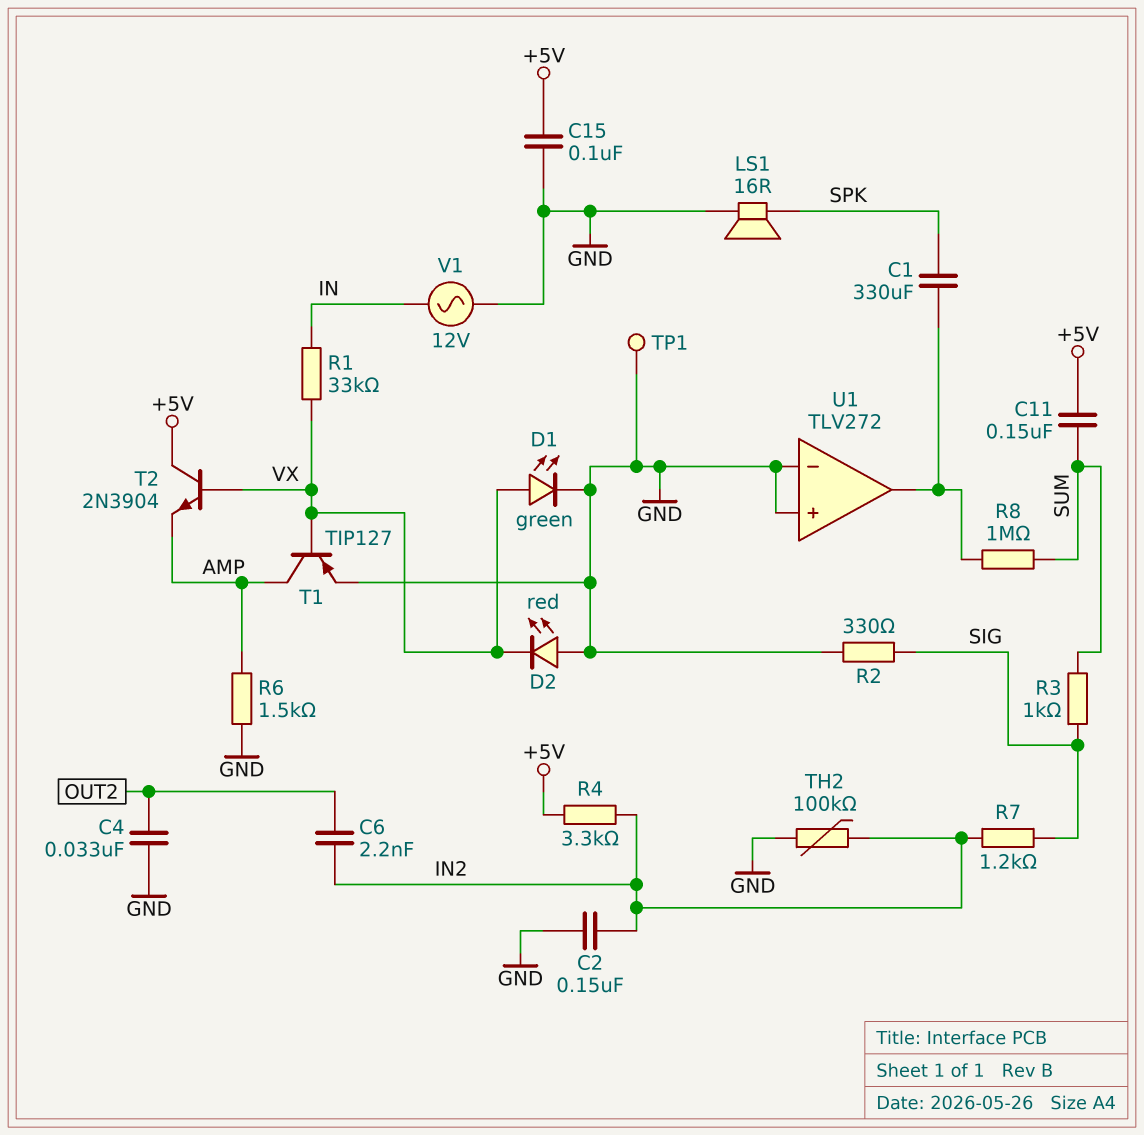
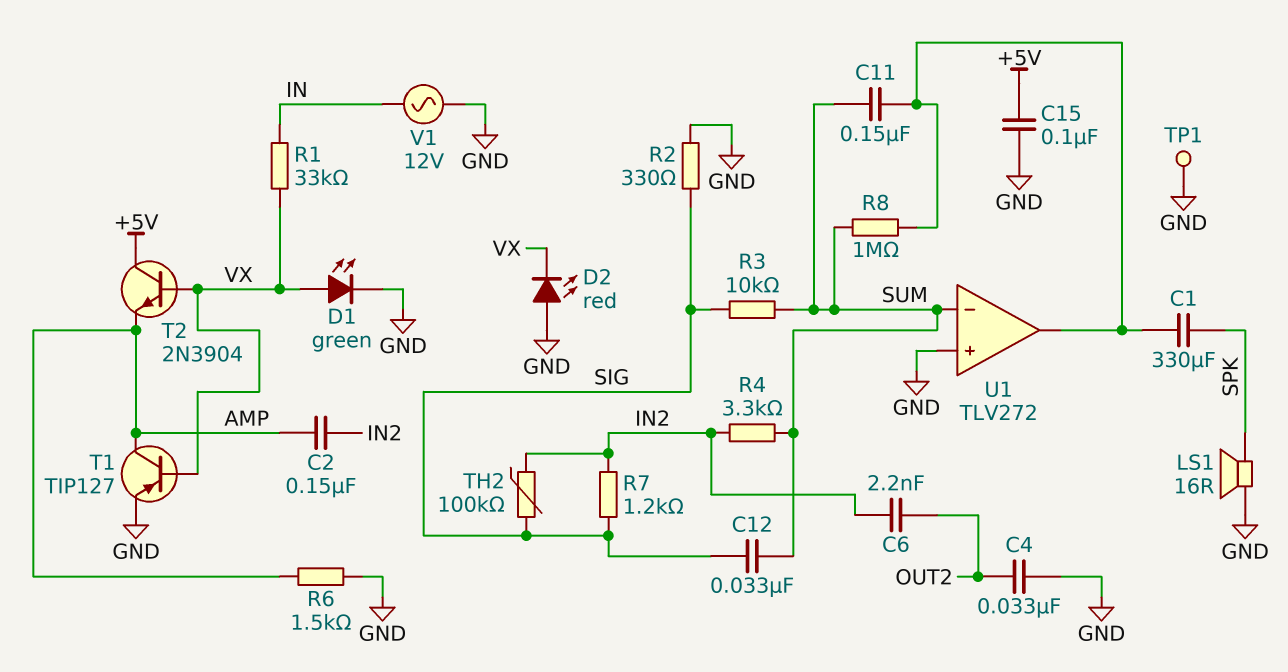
C2: 150nF (GND, IN2) -> 150nF (AMP, IN2)
C11: 150nF (+5V, SUM) -> 150nF (SUM, U1/out)
C12: none -> 33nF (SIG, SUM)
R3: 1k (SIG, SUM) -> 10k (SIG, SUM)
R4: 3.3k (+5V, IN2) -> 3.3k (IN2, SUM)
TH2: 100k (GND, IN2) -> 100k (IN2, SIG)
U1 pin in-: GND -> SUM

